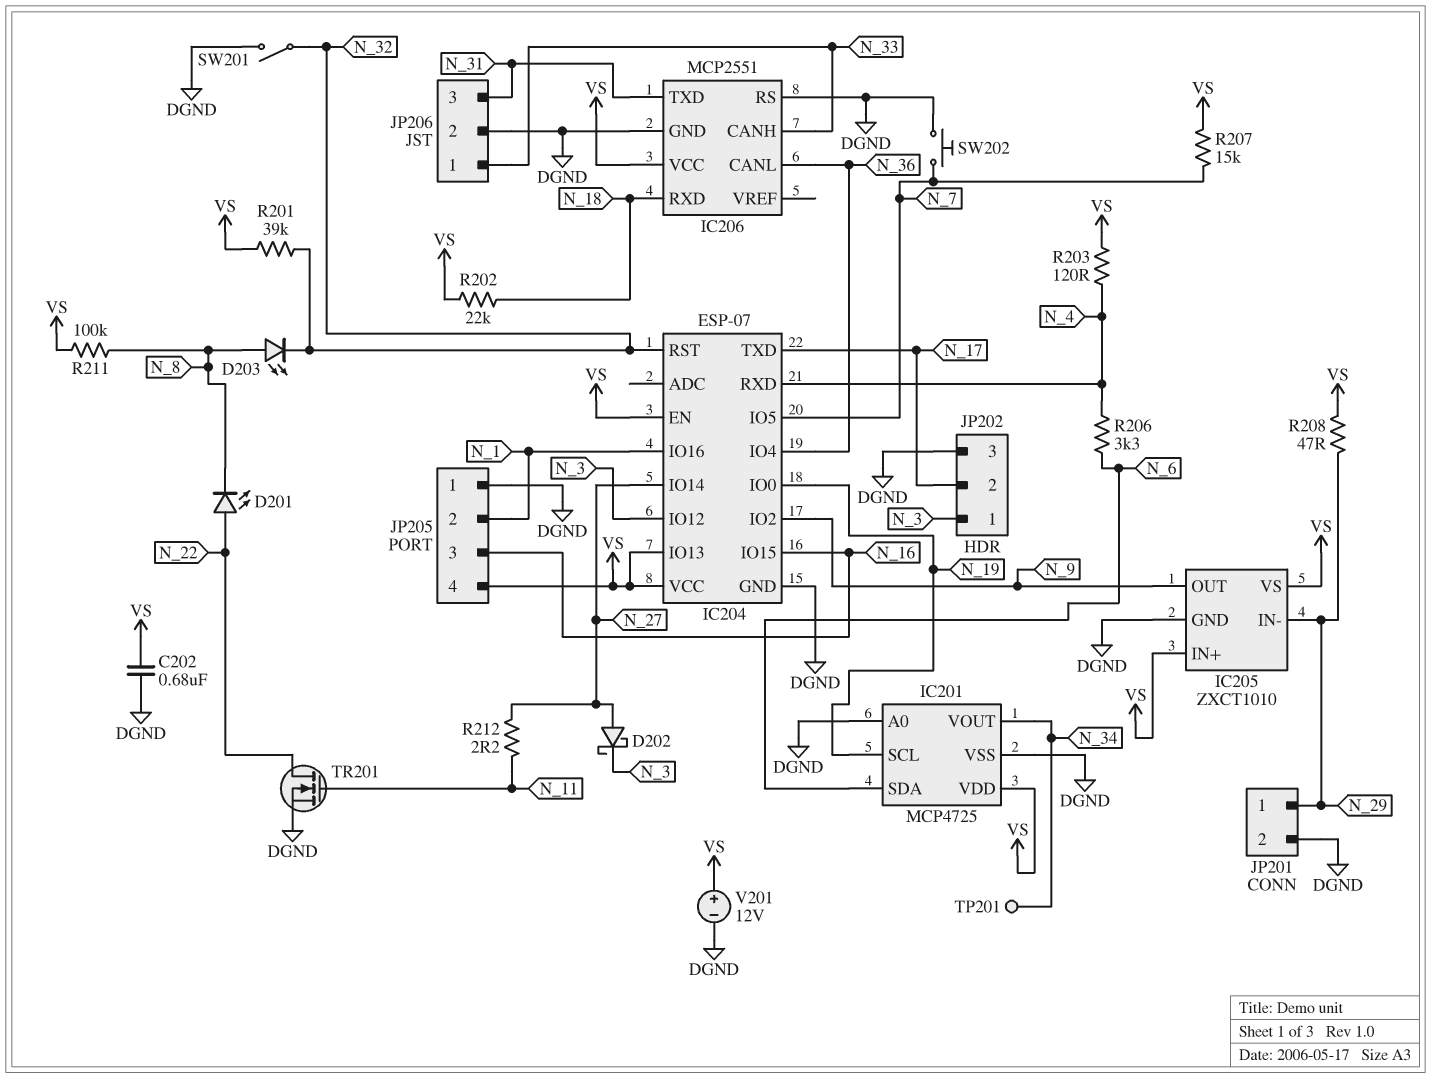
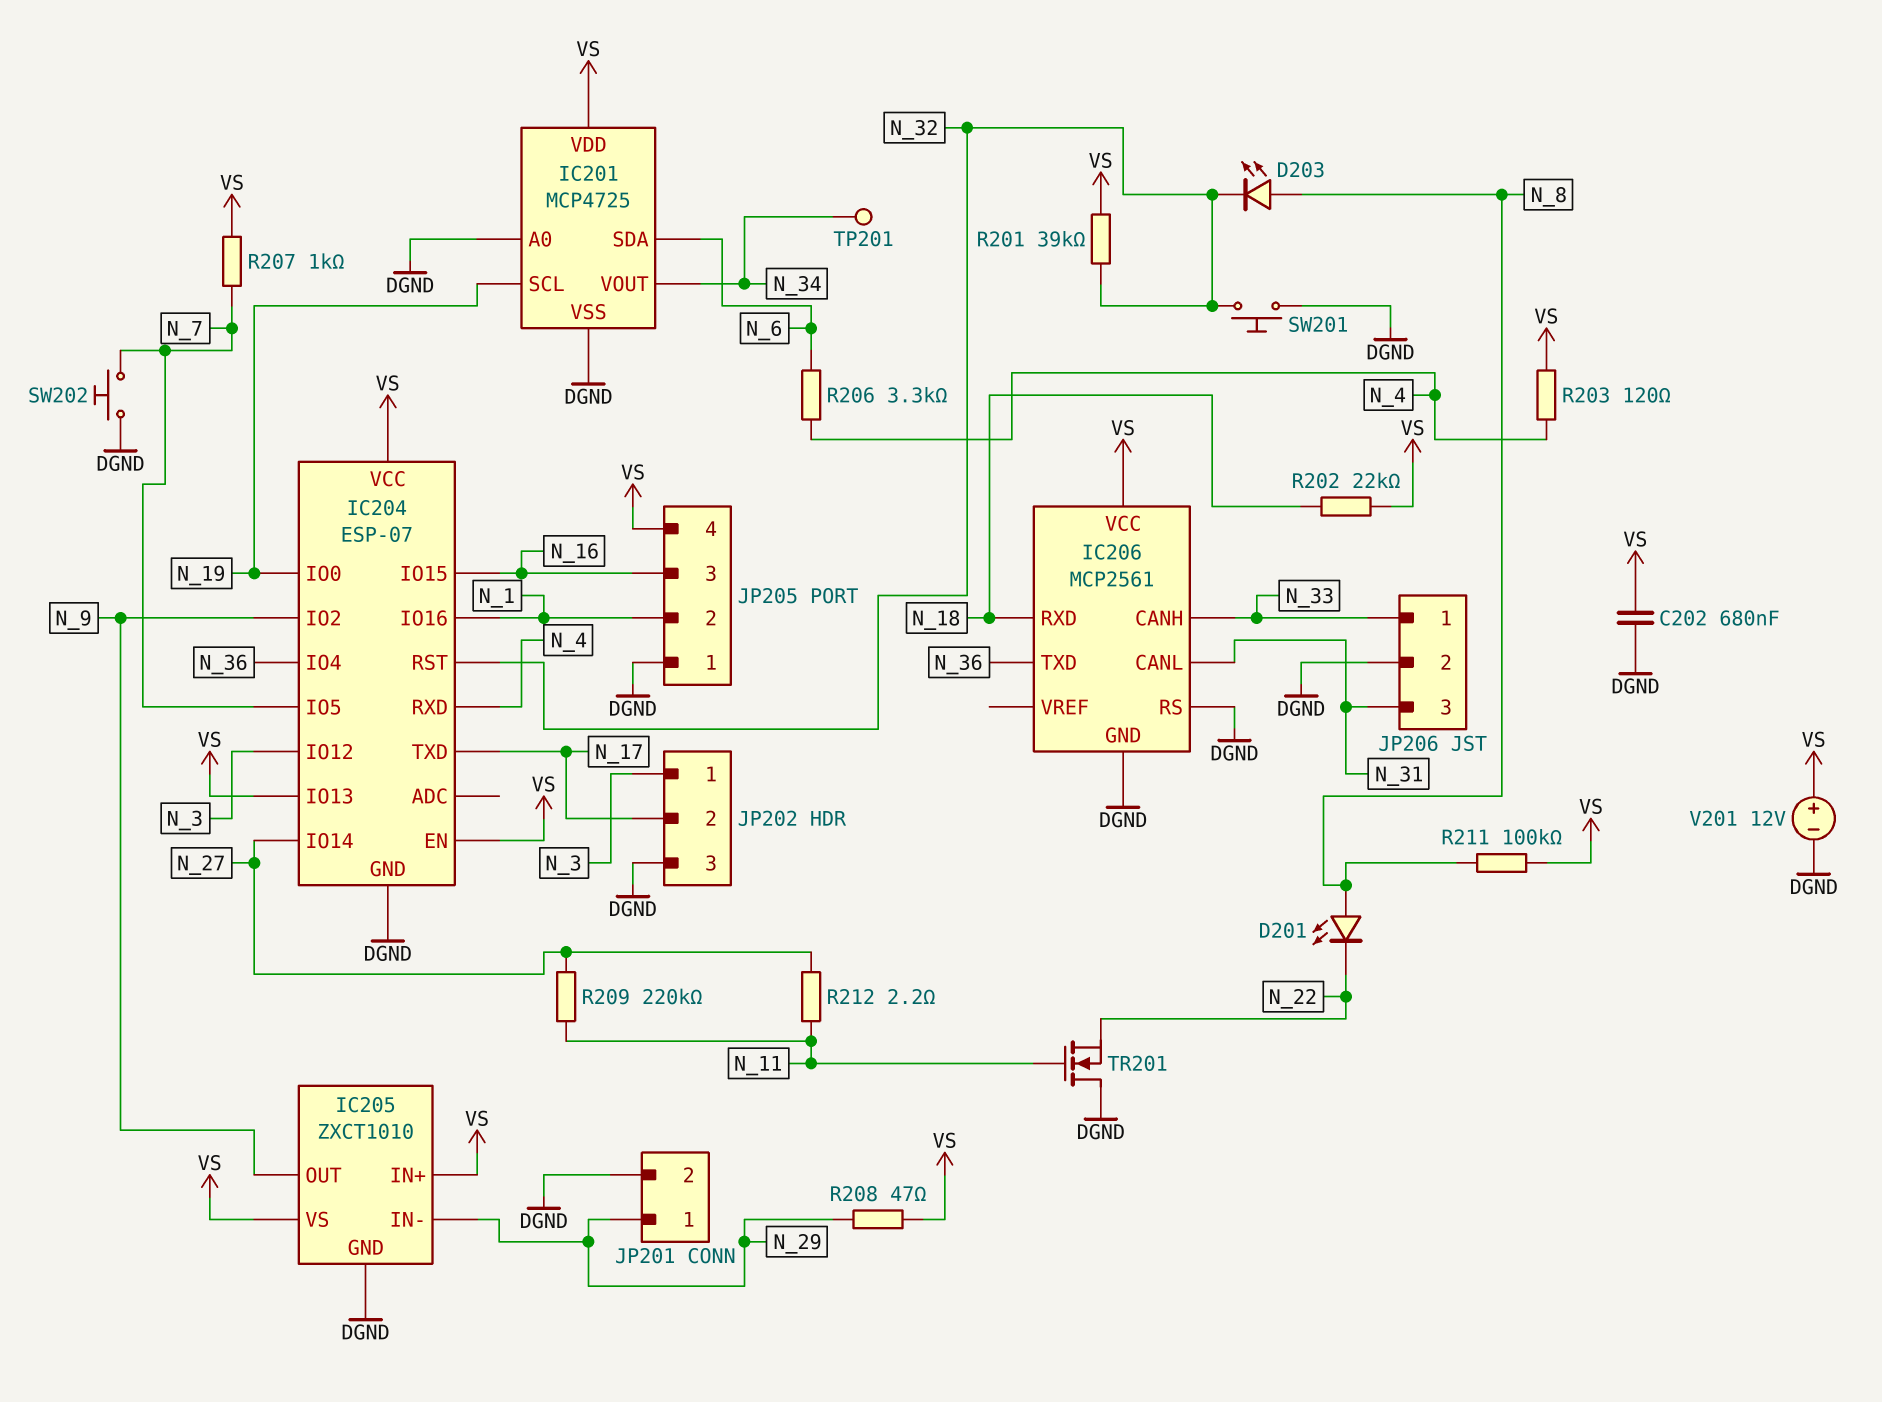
D201: LED (A N_22, K N_8) -> LED (A N_8, K N_22)
D202: schottky (A N_27, K N_3) -> none
IC206: MCP2551 -> MCP2561
IC206 pin CANL: N_36 -> N_31
IC206 pin TXD: N_31 -> N_36
R207: 15k (N_7, VS) -> 1k (N_7, VS)
R209: none -> 220k (N_11, N_27)
SW201: switch (DGND, N_32) -> button (DGND, N_32)
TR201: NMOS (G N_11, D N_22, S DGND) -> NMOS (G N_11, D DGND, S N_22)

